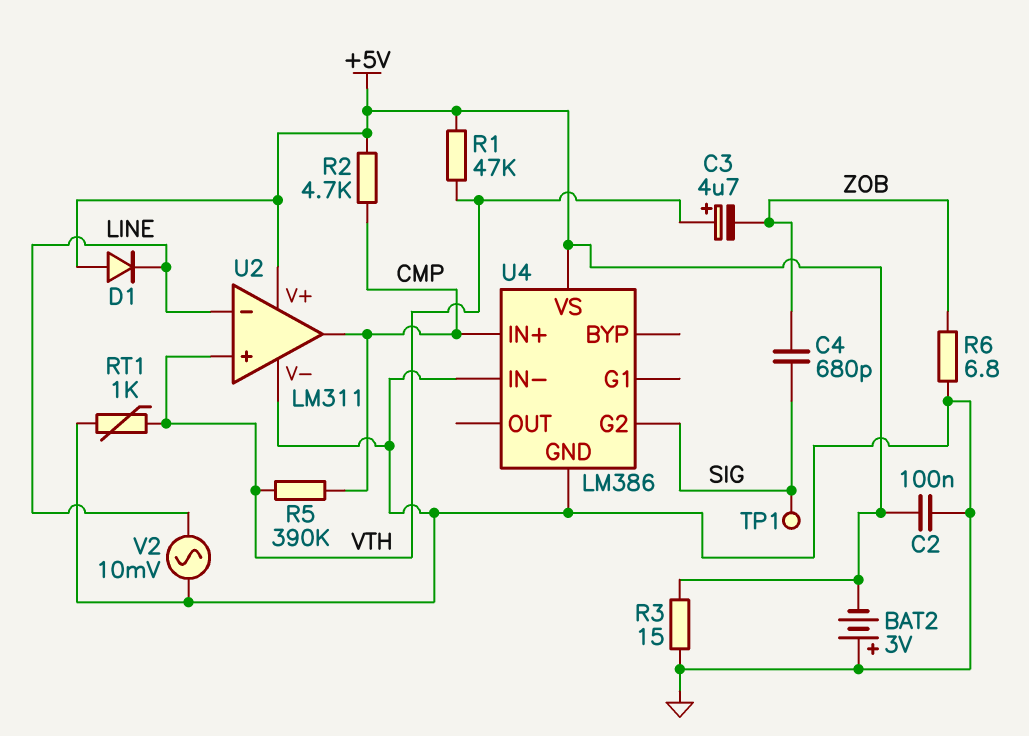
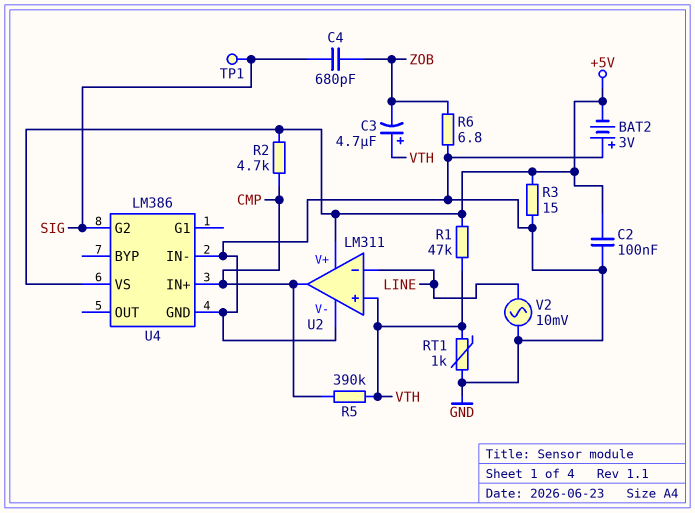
D1: diode (A +5V, K LINE) -> none

